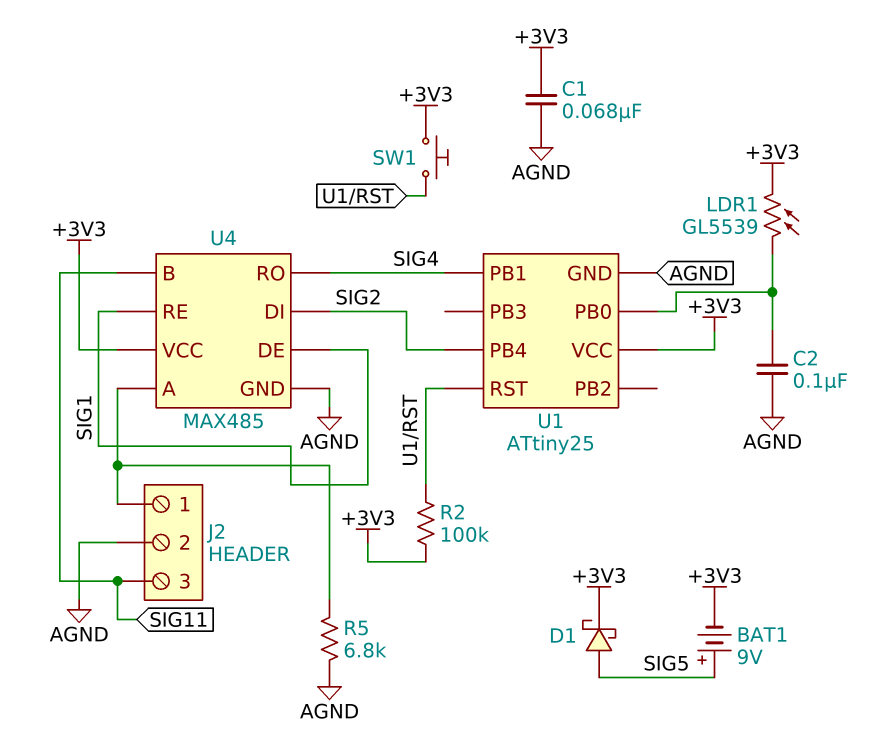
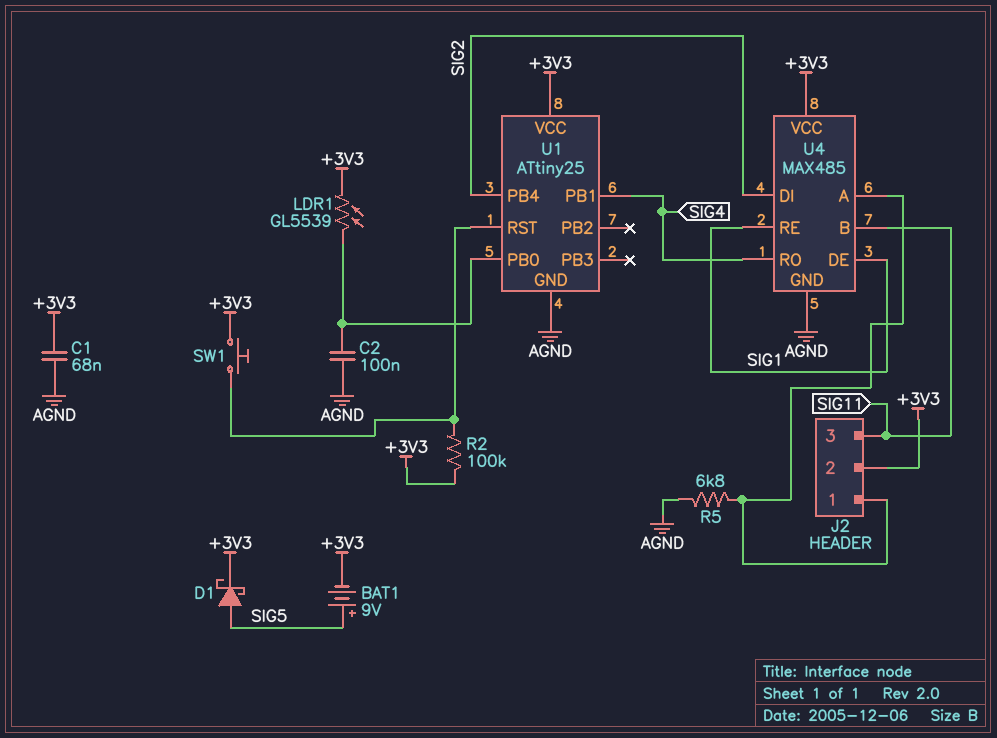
J2 pin 2: AGND -> +3V3

